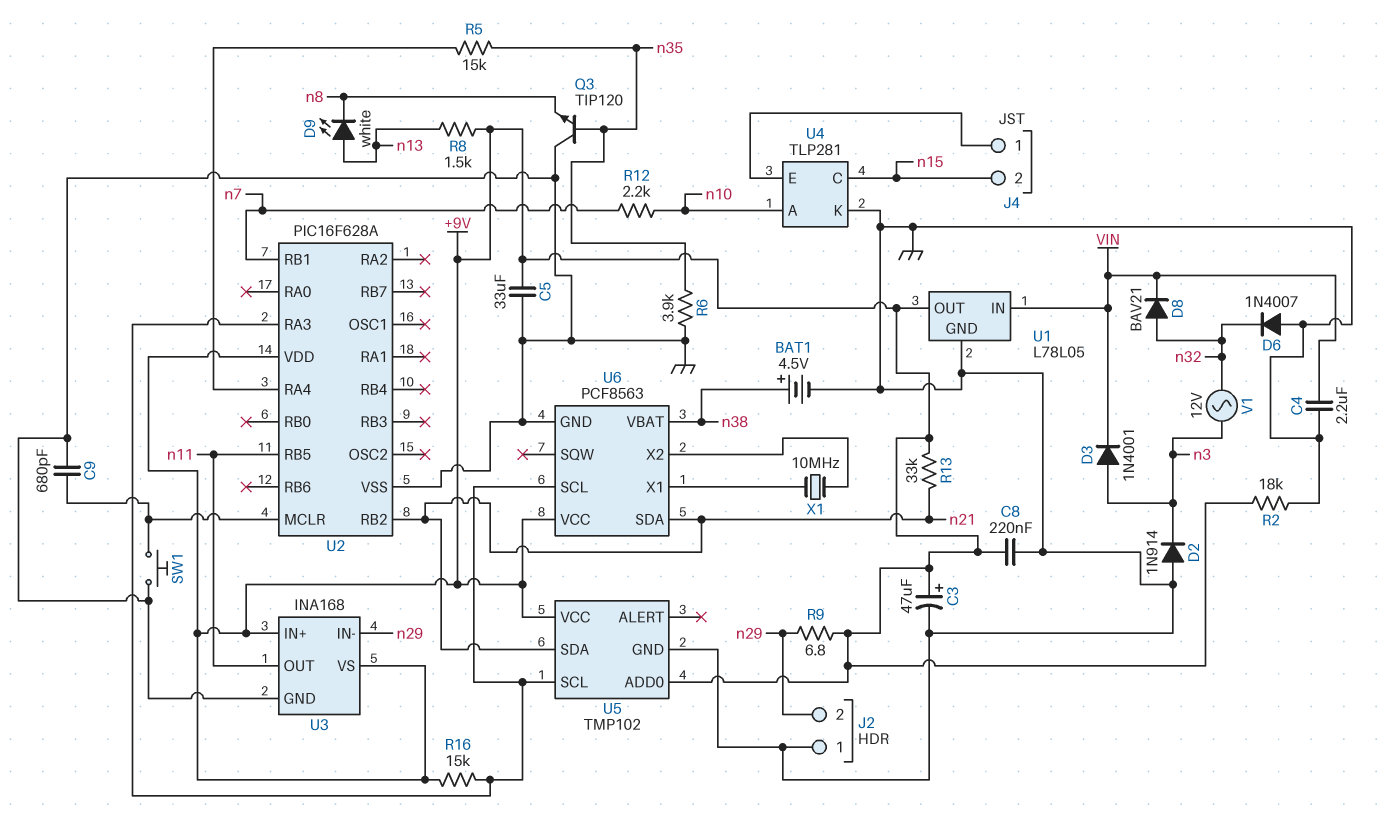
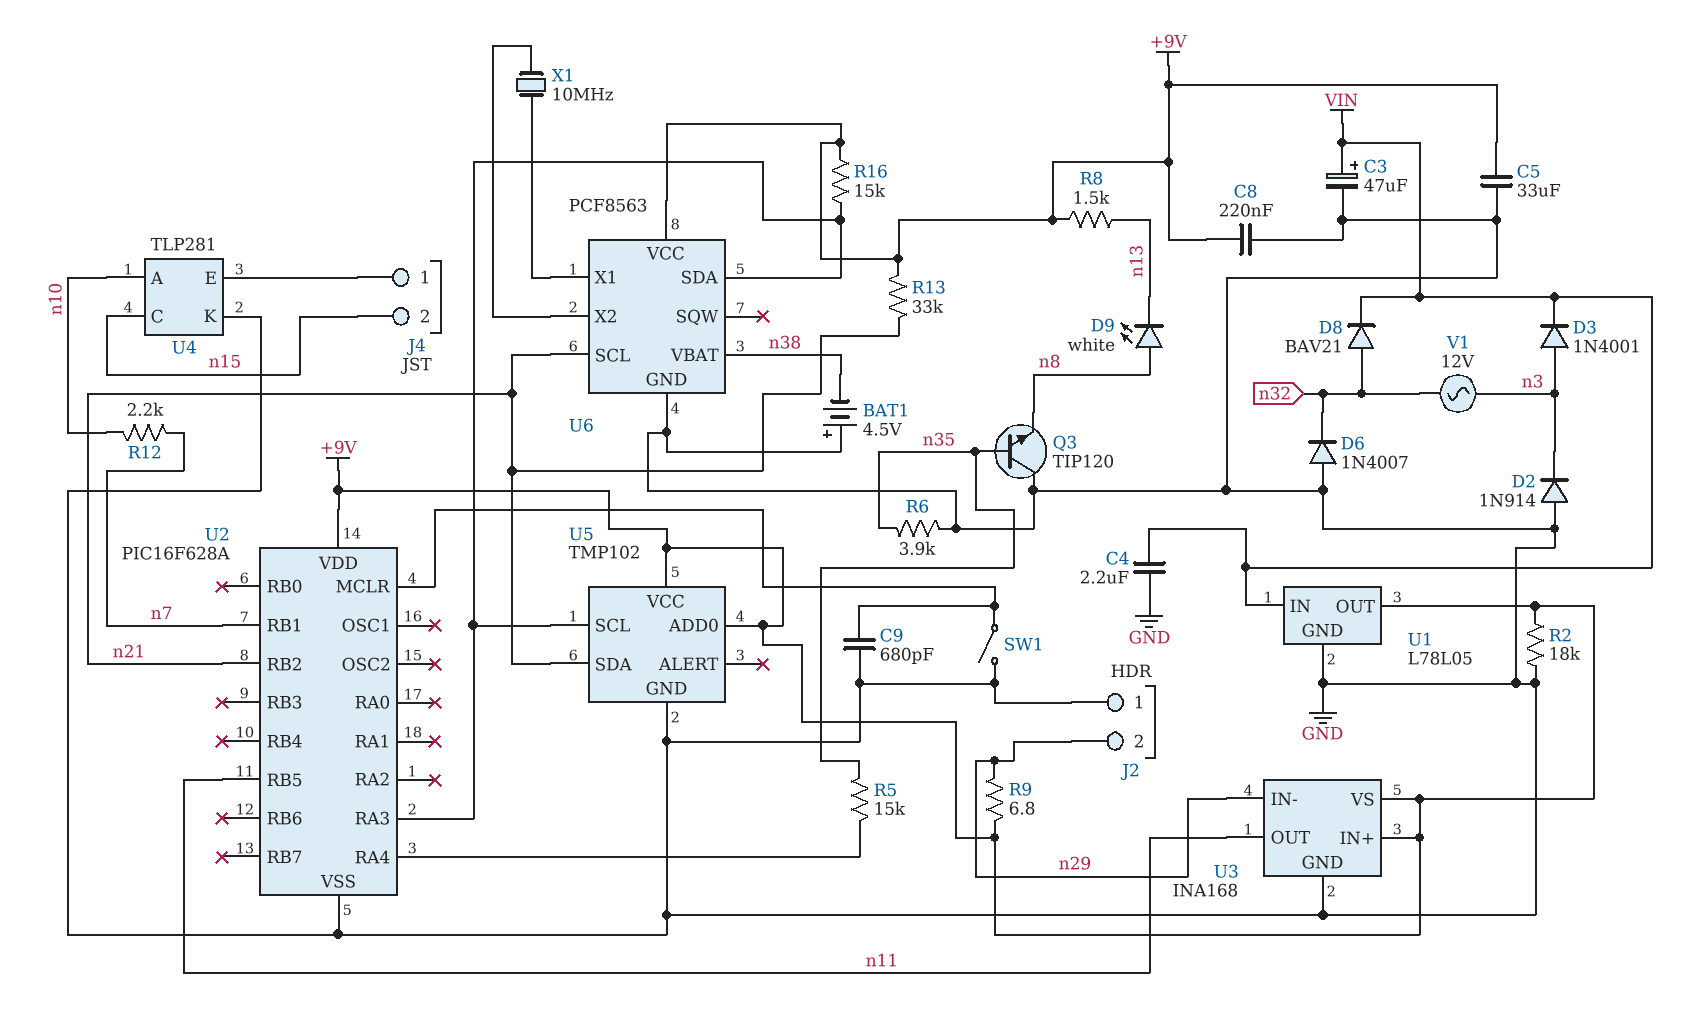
BAT1: 4.5V (plus n38, minus GND) -> 4.5V (plus GND, minus n38)
C3: 47uF (plus +9V, minus GND) -> 47uF (plus VIN, minus GND)
D9: LED white (A n13, K n8) -> LED white (A n8, K n13)
SW1: button (GND, U2/MCLR) -> switch (GND, U2/MCLR)
U6 pin SCL: U2/RA3 -> n21
U6 pin SDA: n21 -> U2/RA3

